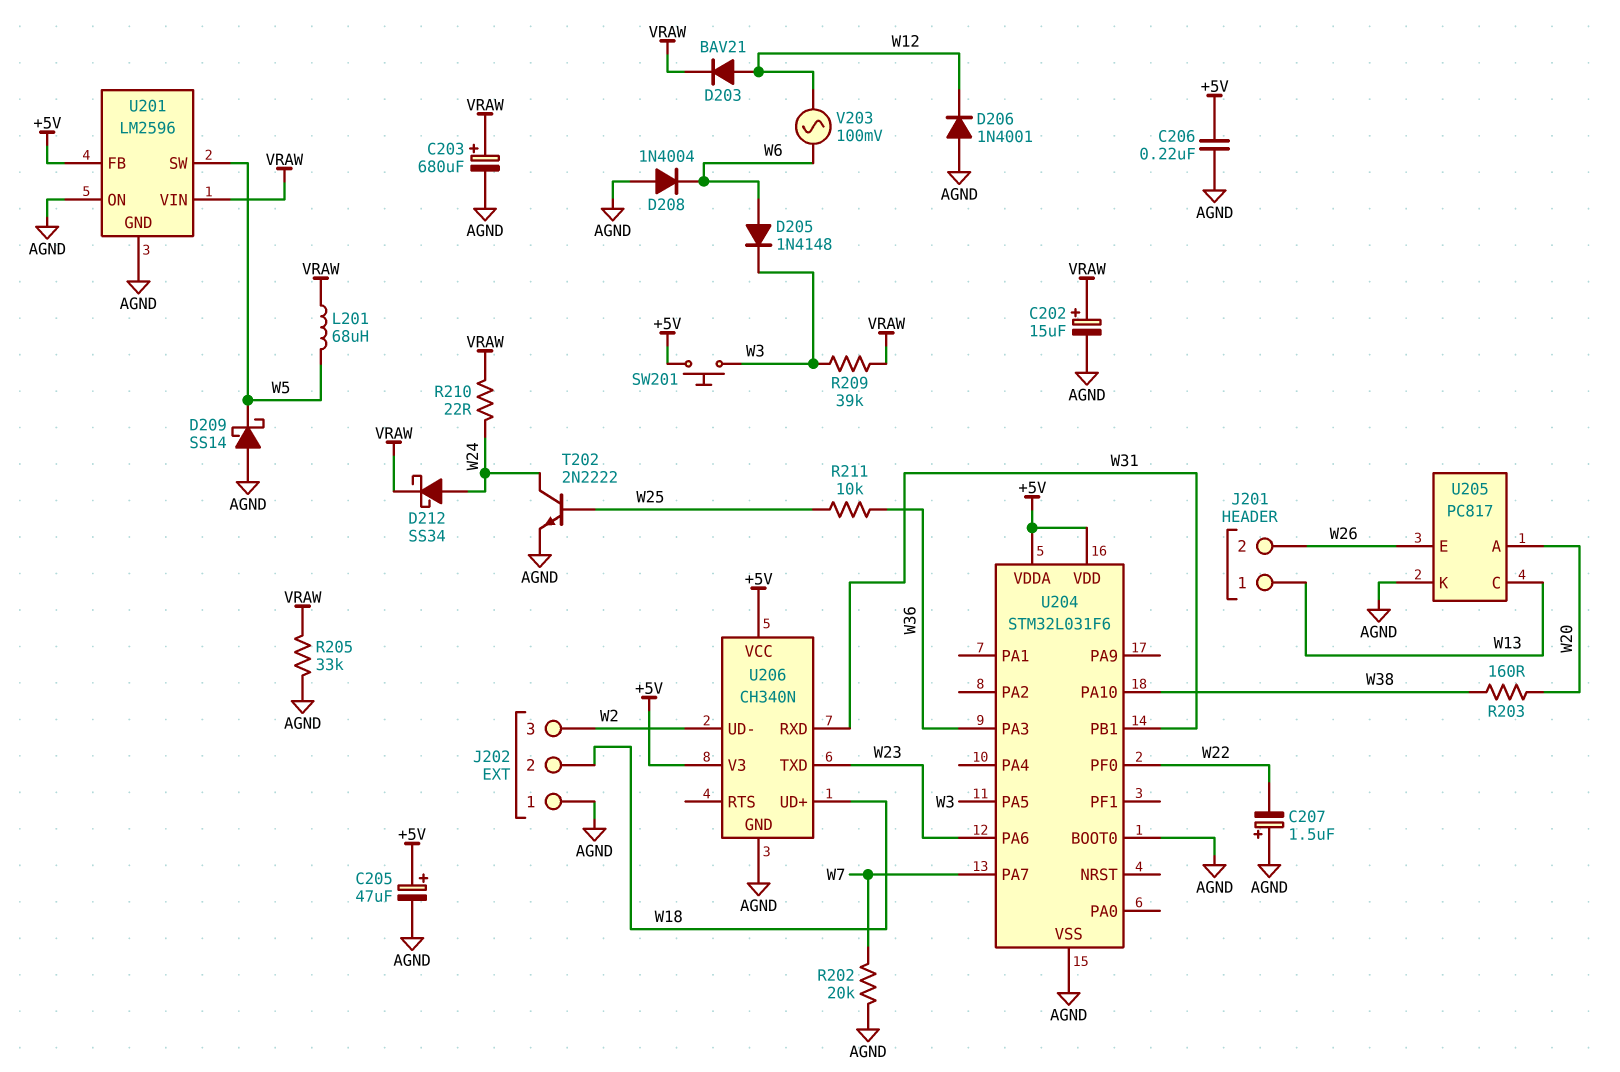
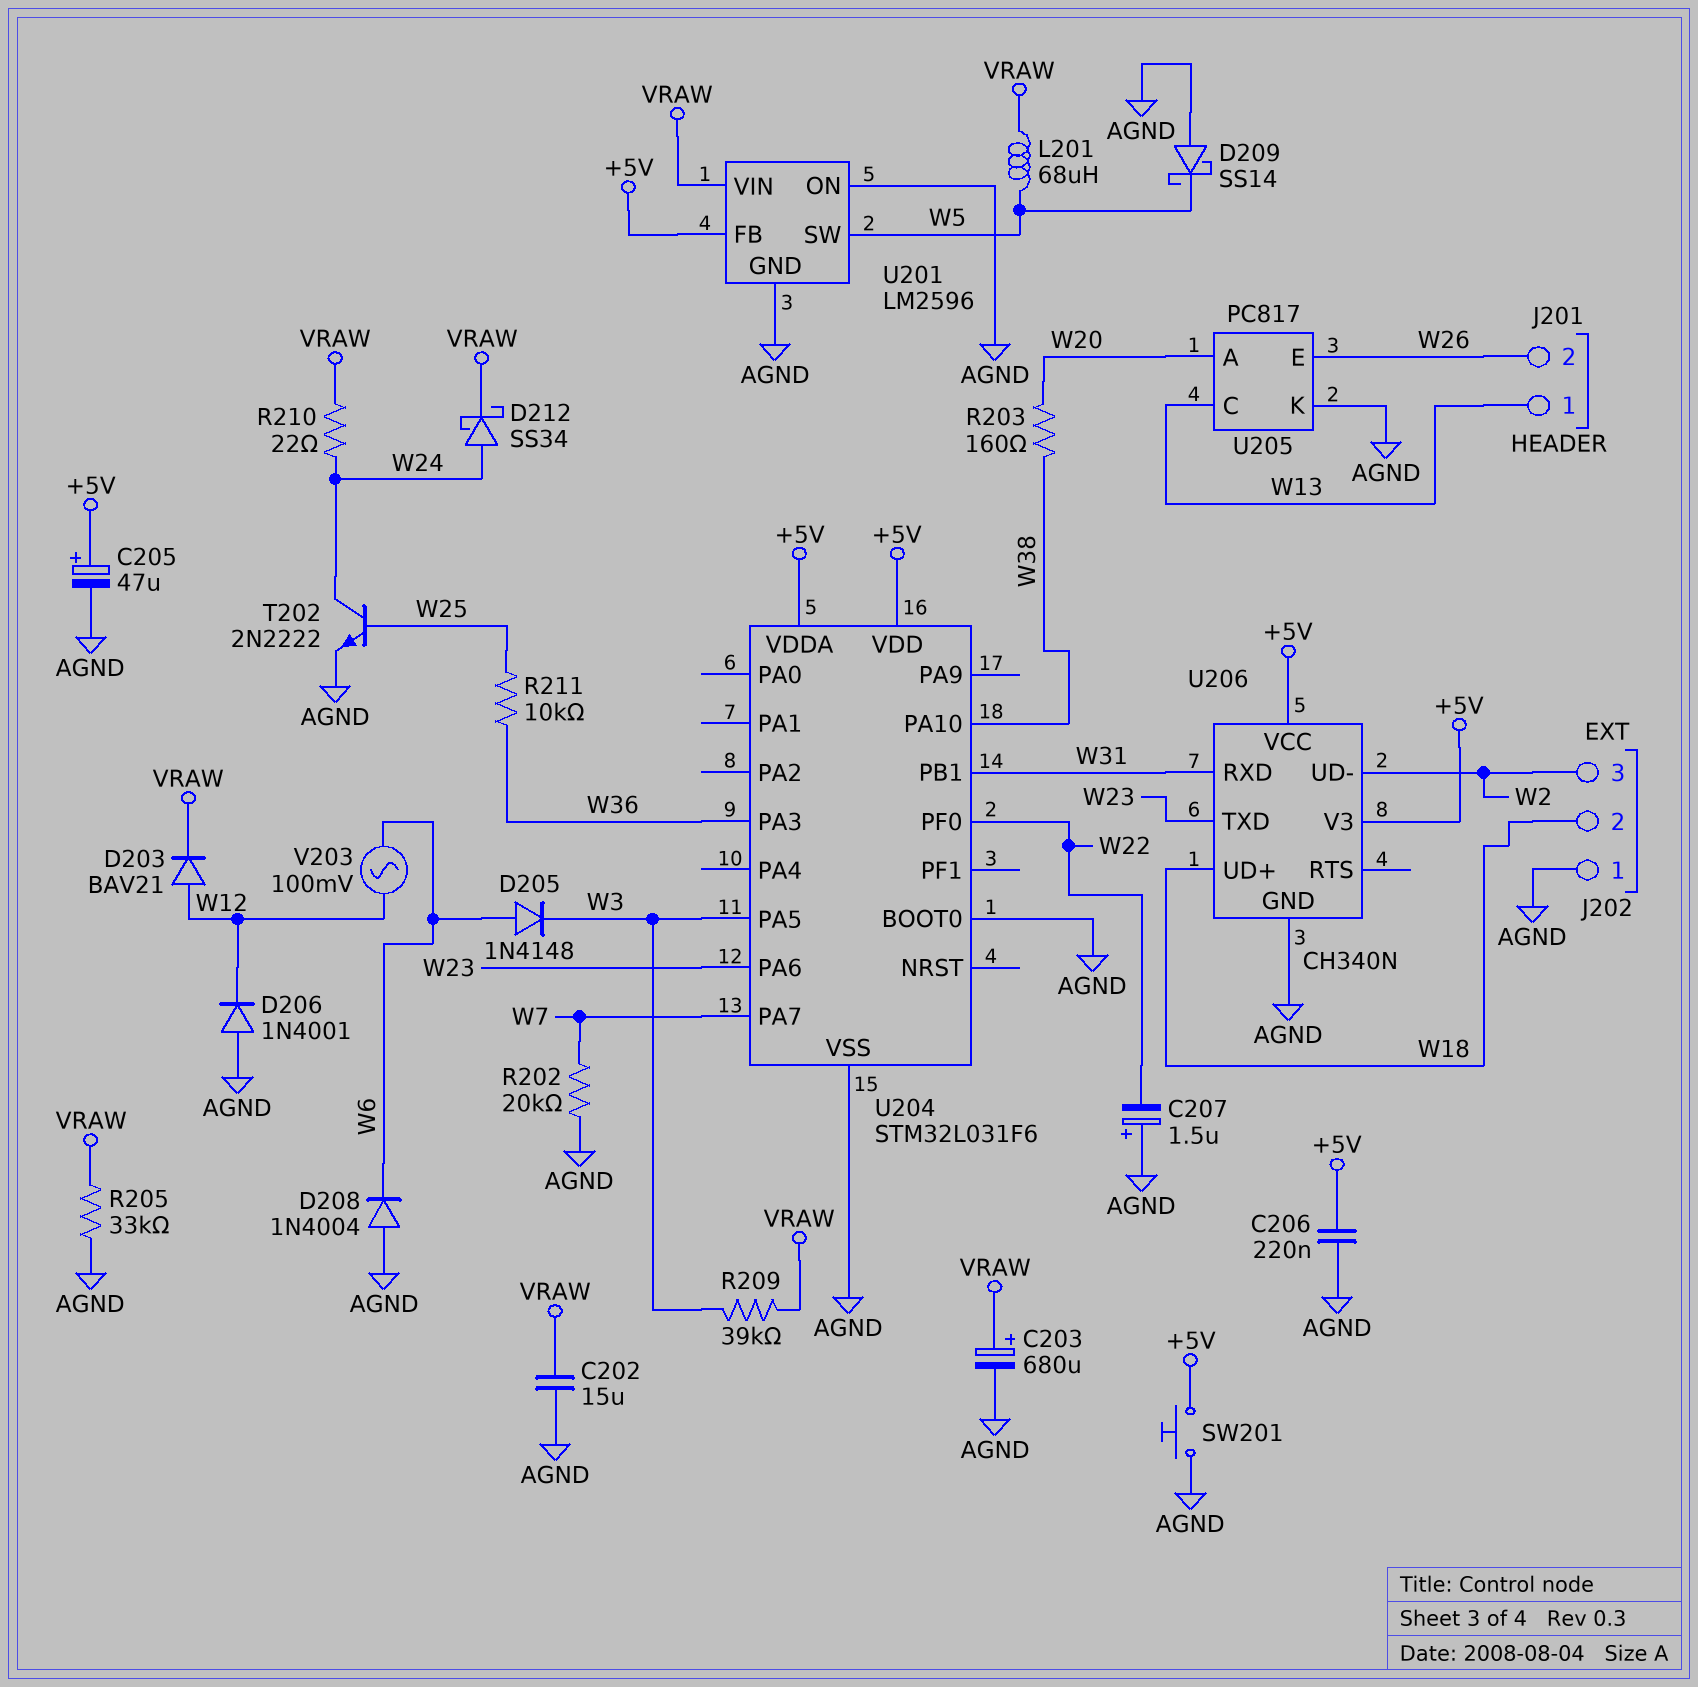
C202: 15uF (plus VRAW, minus AGND) -> 15uF (AGND, VRAW)
SW201: button (+5V, W3) -> button (+5V, AGND)

